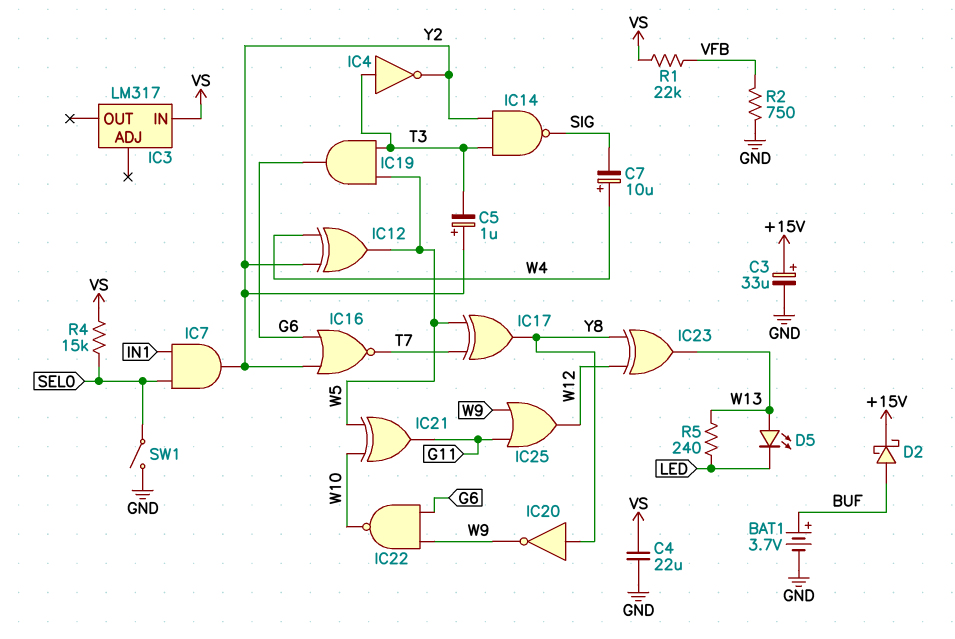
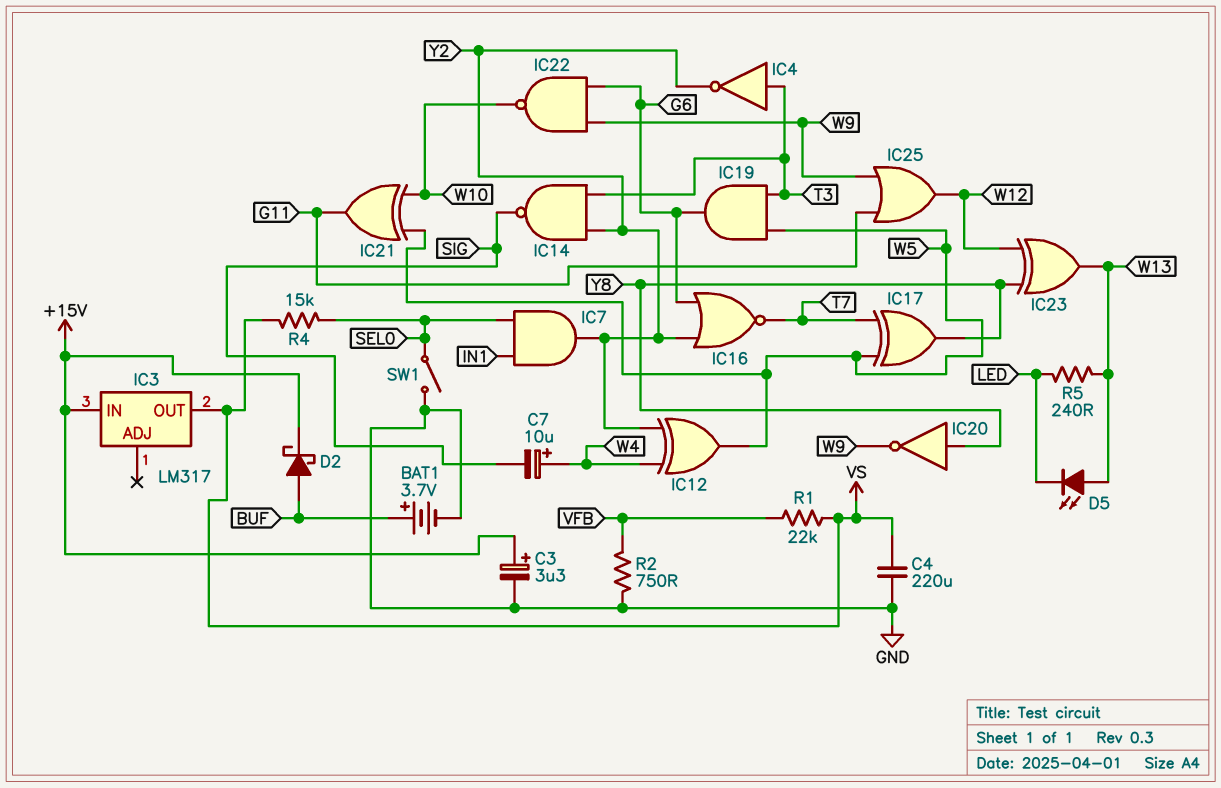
C3: 33uF (plus +15V, minus GND) -> 3.3uF (plus +15V, minus GND)
C4: 22uF (GND, VS) -> 220uF (GND, VS)
C5: 1uF (plus Y2, minus T3) -> none
IC3 pin IN: VS -> +15V
IC3 pin OUT: none -> VS

